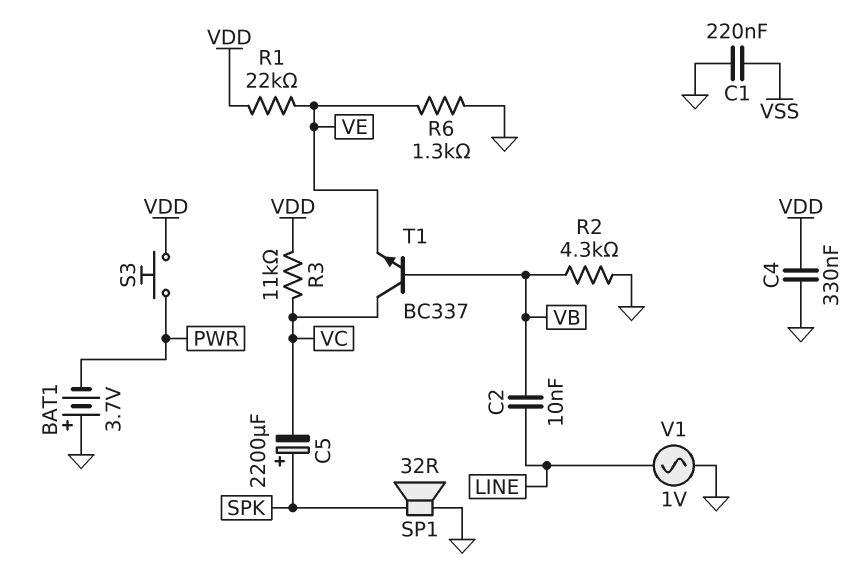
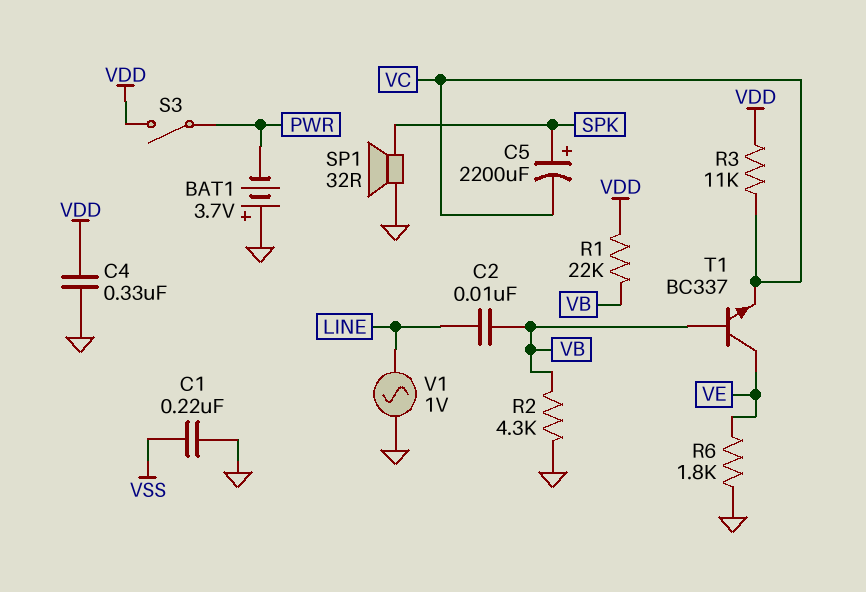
R1: 22k (VDD, VE) -> 22k (VB, VDD)
R6: 1.3k (GND, VE) -> 1.8k (GND, VE)
S3: button (PWR, VDD) -> switch (PWR, VDD)
T1: NPN BC337 (B VB, C VC, E VE) -> NPN BC337 (B VB, C VE, E VC)

